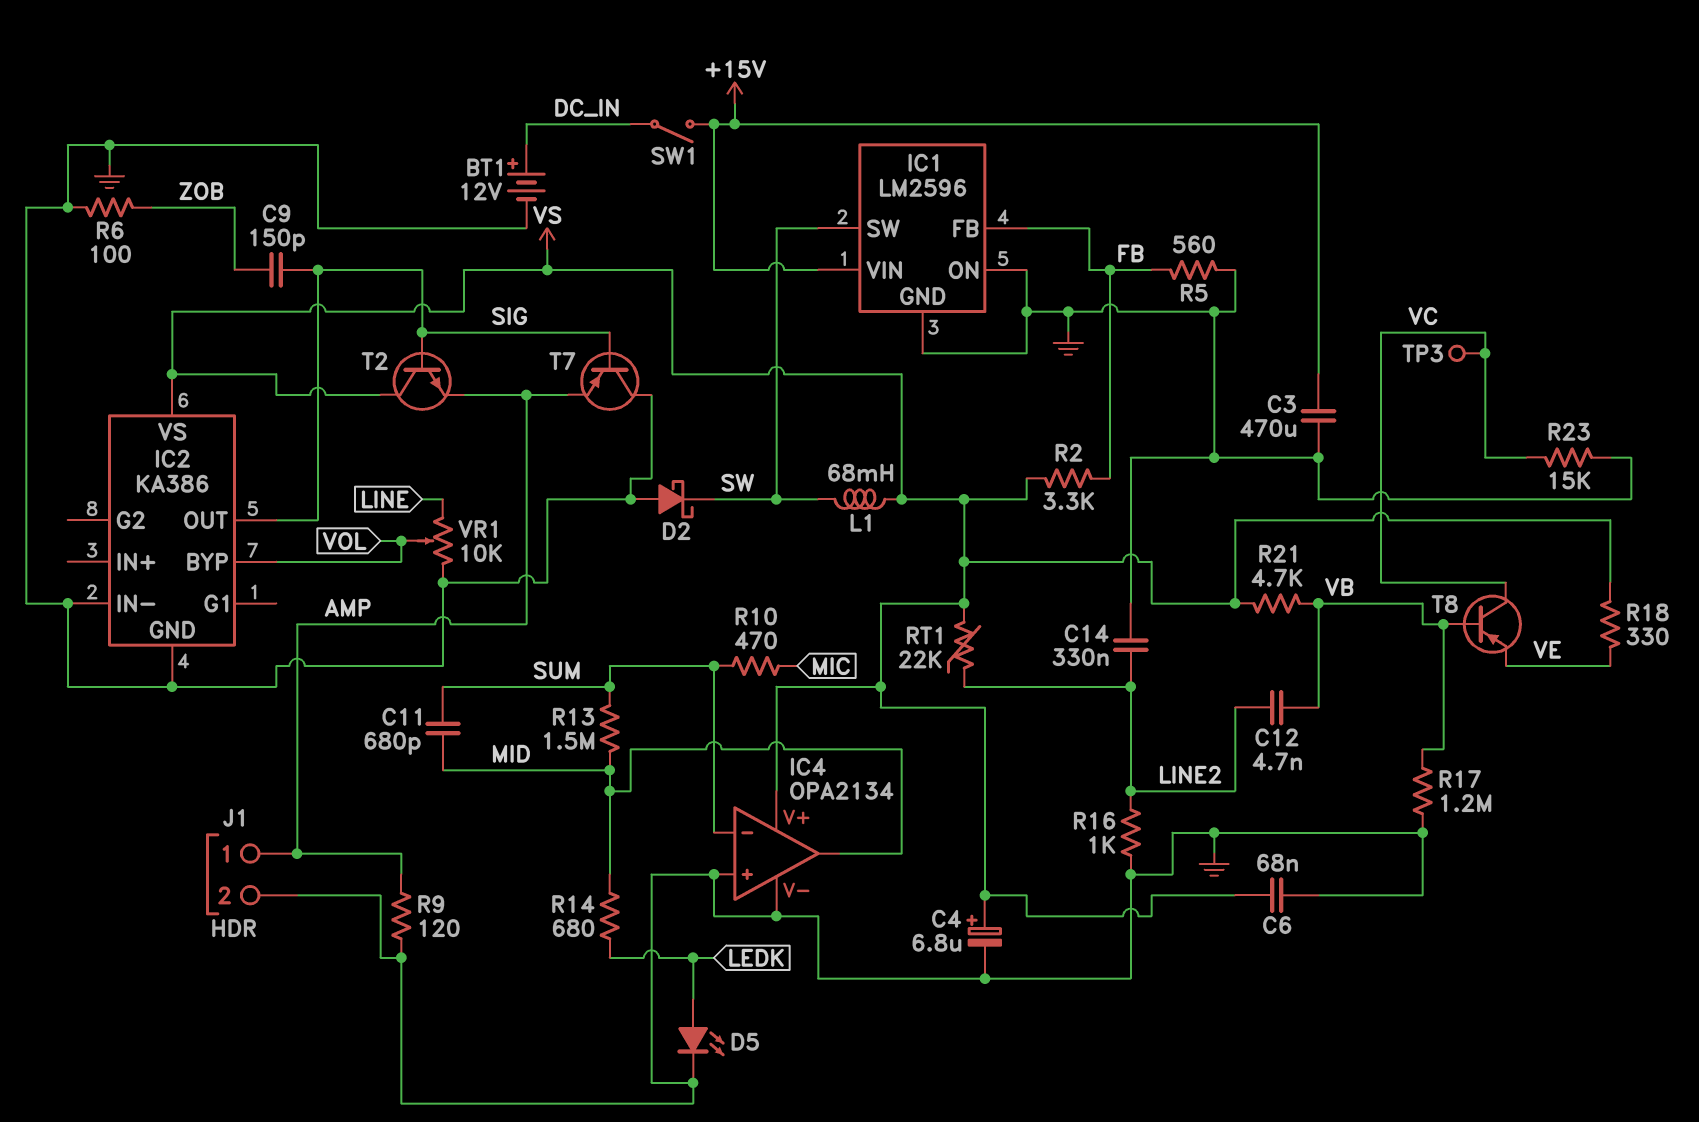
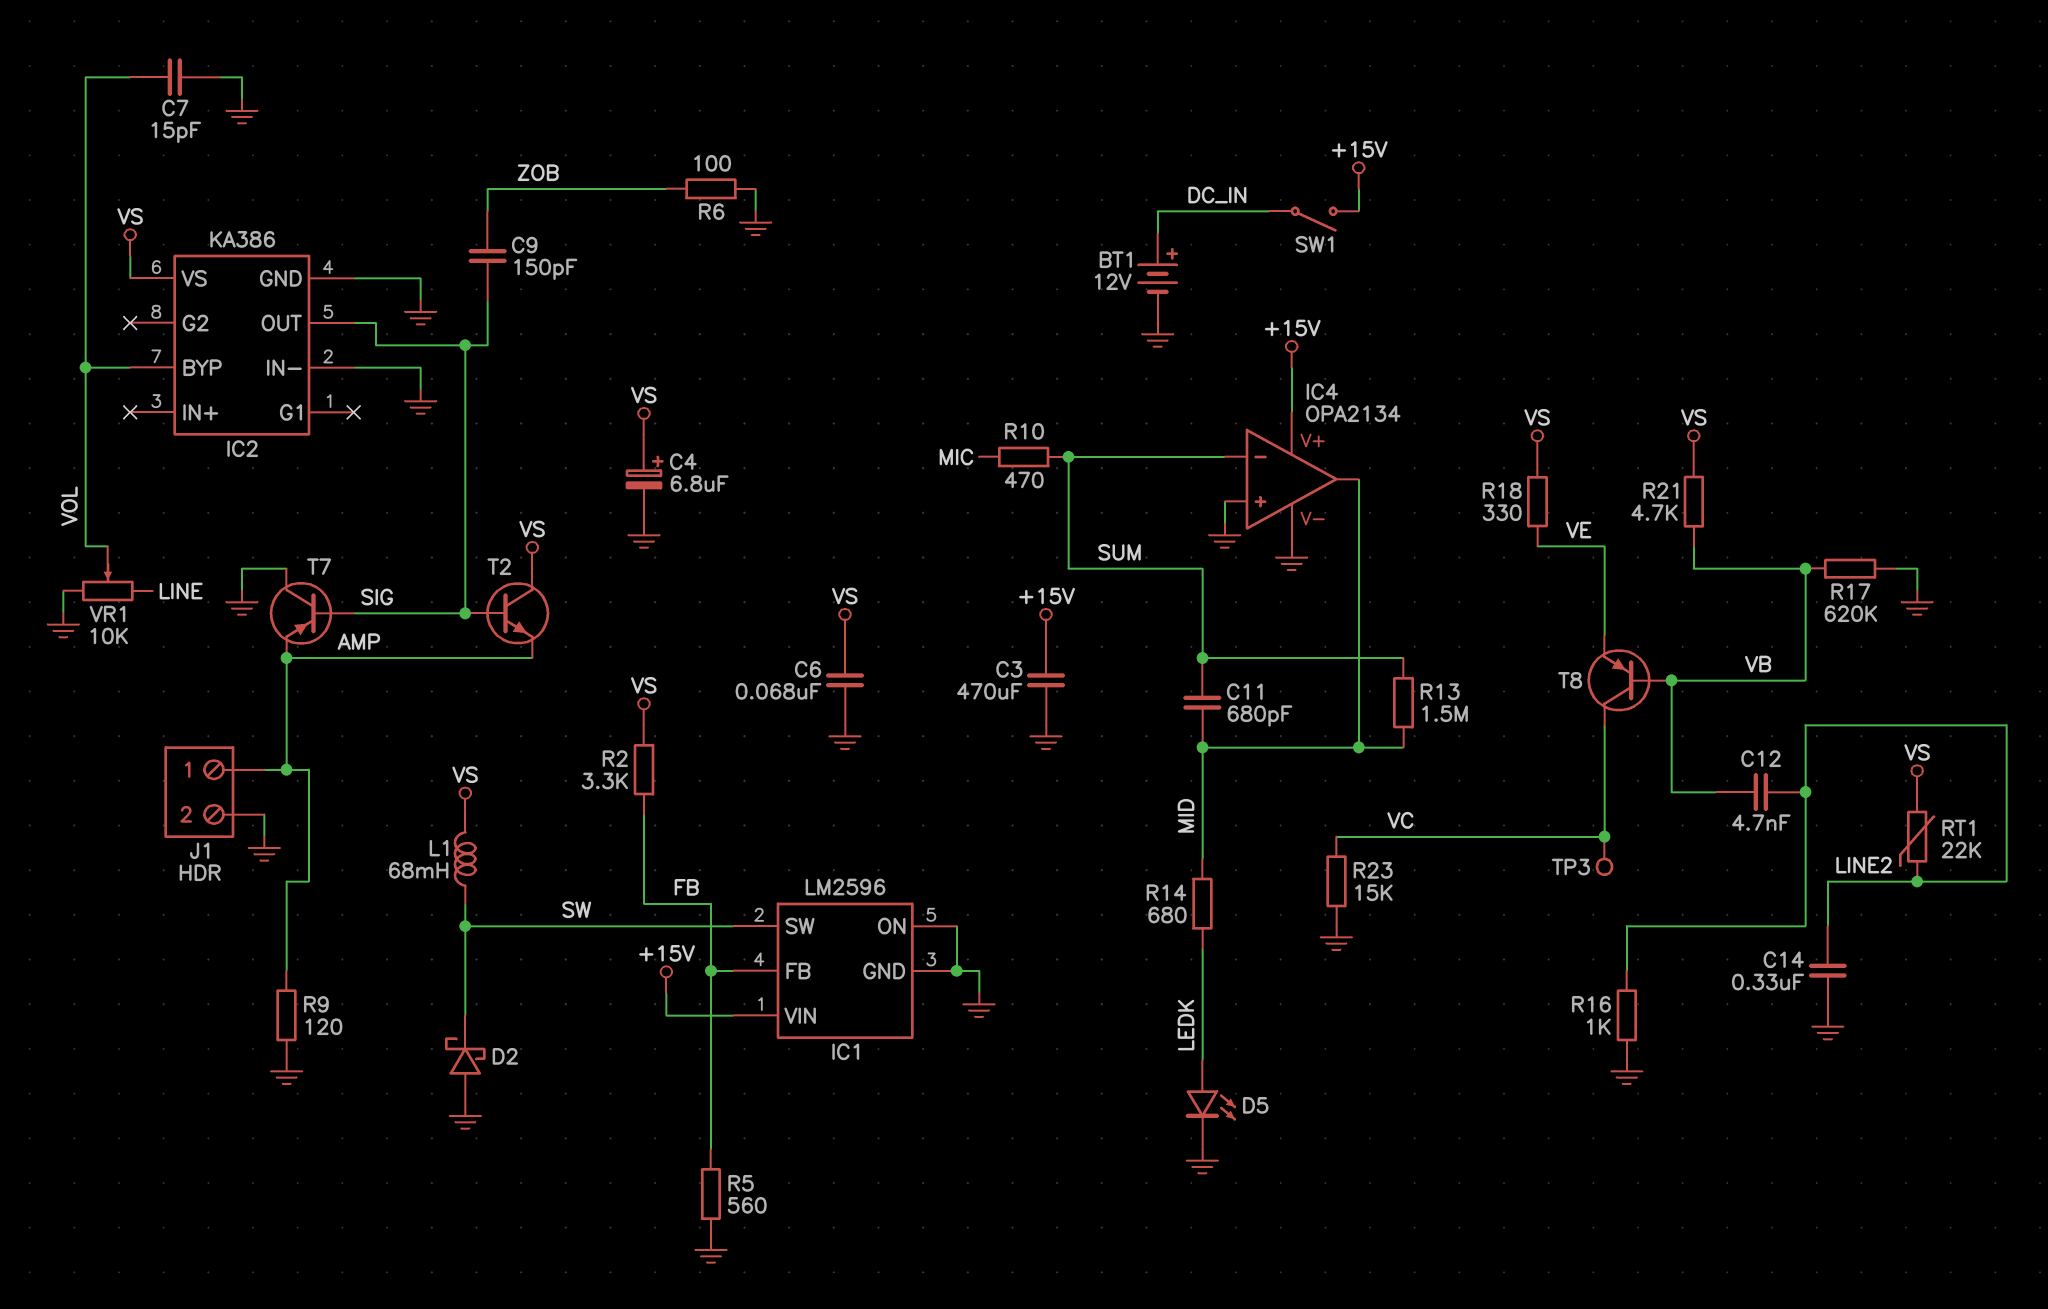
C7: none -> 15pF (GND, VOL)
IC4 pin V+: VS -> +15V
R17: 1.2M (GND, VB) -> 620k (GND, VB)

